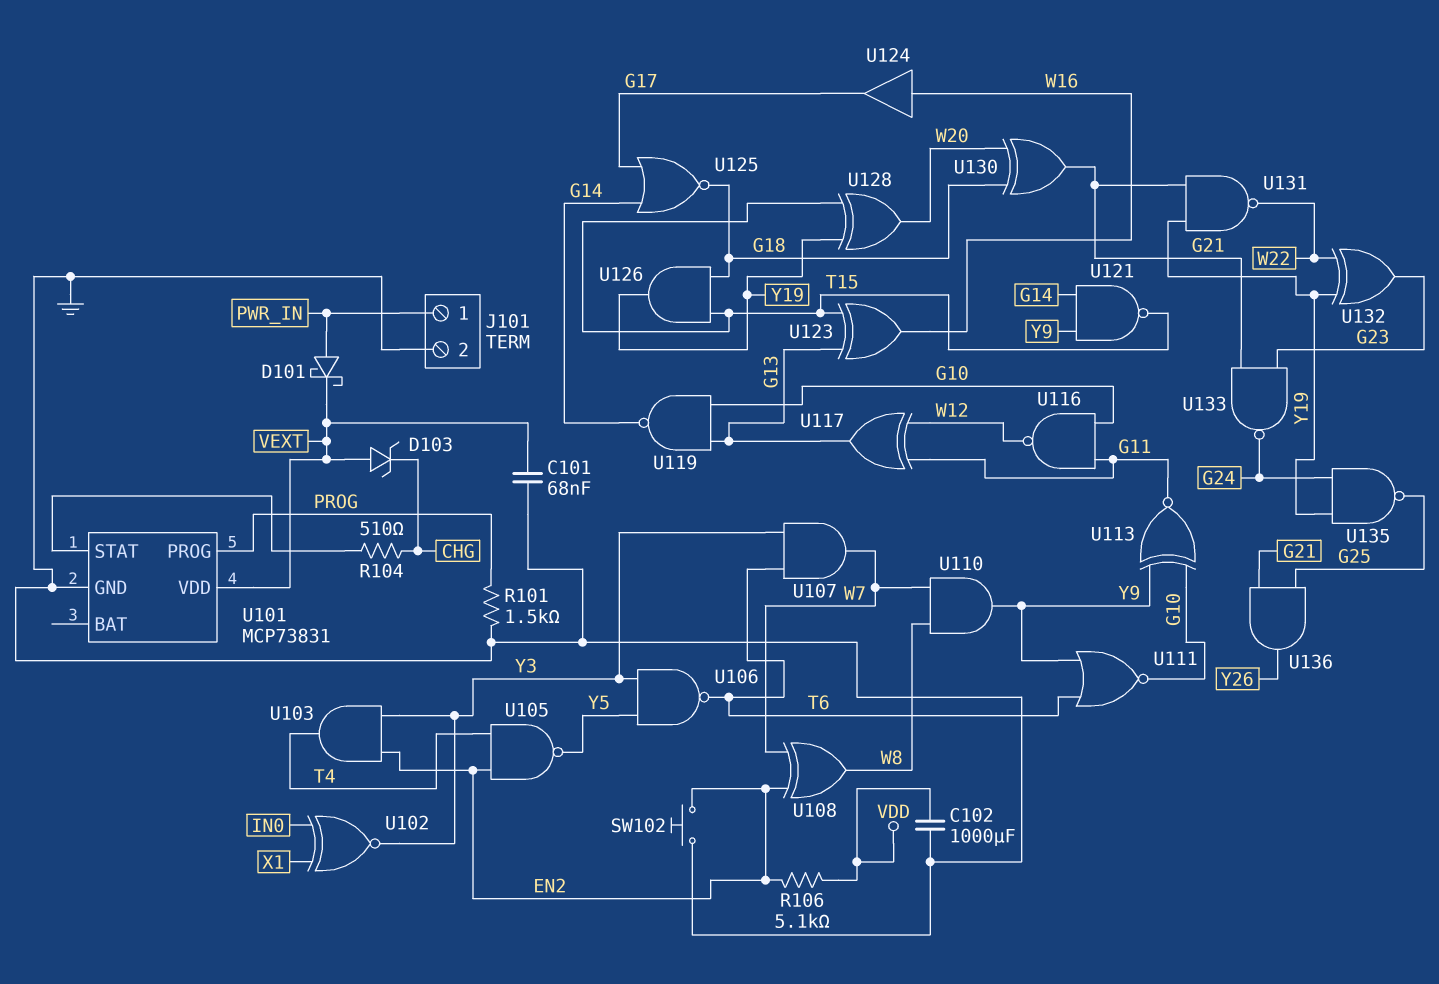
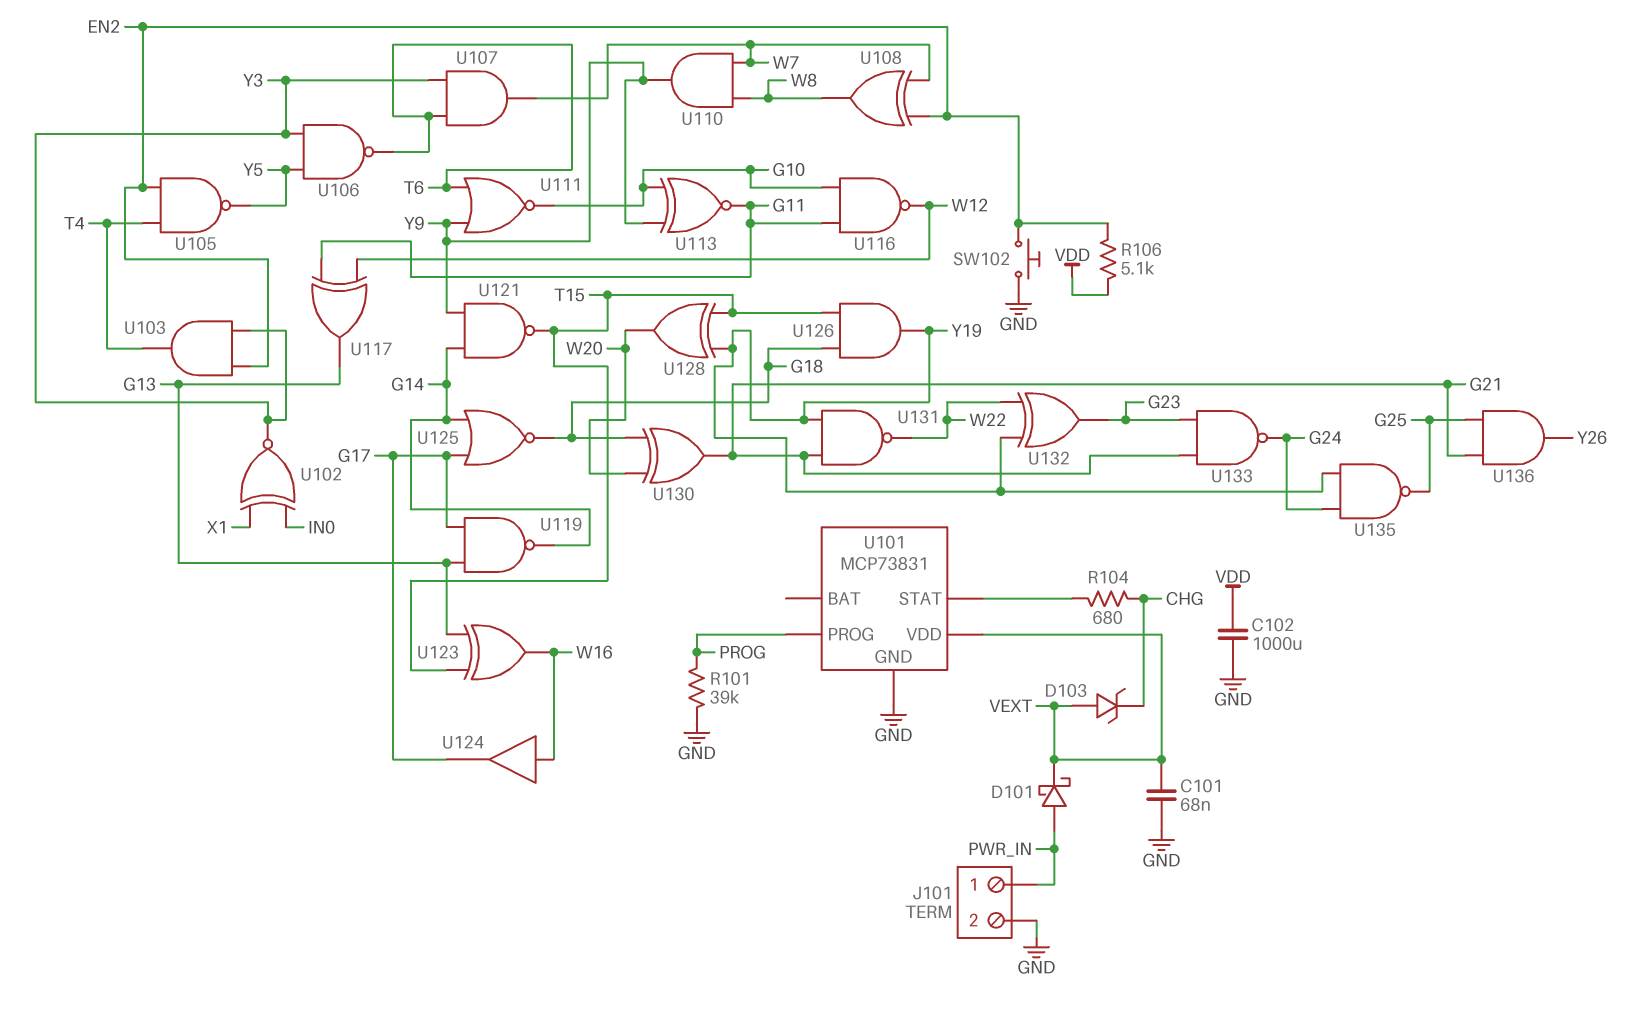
R101: 1.5k (GND, PROG) -> 39k (GND, PROG)
R104: 510 (CHG, U101/STAT) -> 680 (CHG, U101/STAT)
U119: NAND (in G10, in G13, out G14) -> NAND (in G13, in G17, out G14)

